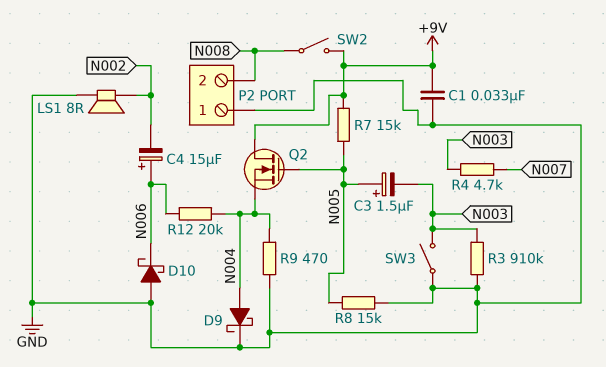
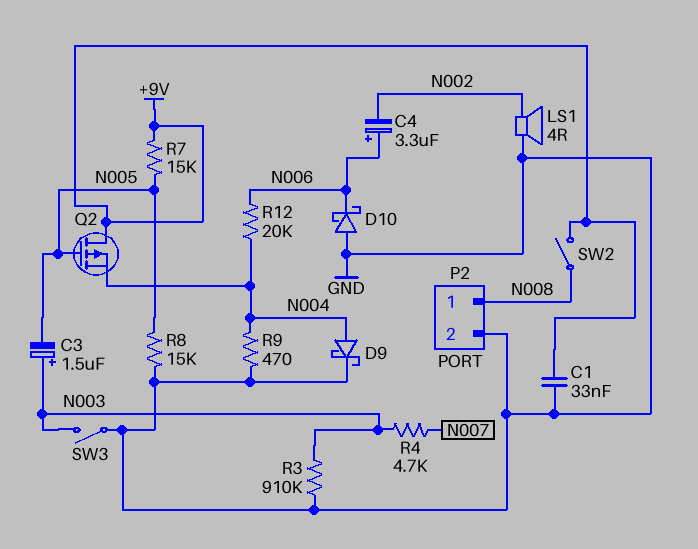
C3: 1.5uF (plus N005, minus N003) -> 1.5uF (plus N003, minus N005)
C4: 15uF (plus N006, minus N002) -> 3.3uF (plus N006, minus N002)
LS1: speaker 8R (GND, N002) -> speaker 4R (GND, N002)
P2 pin 1: GND -> N008
P2 pin 2: N008 -> GND
Q2: NMOS (G N005, D +9V, S N004) -> PMOS (G N005, D +9V, S N004)

